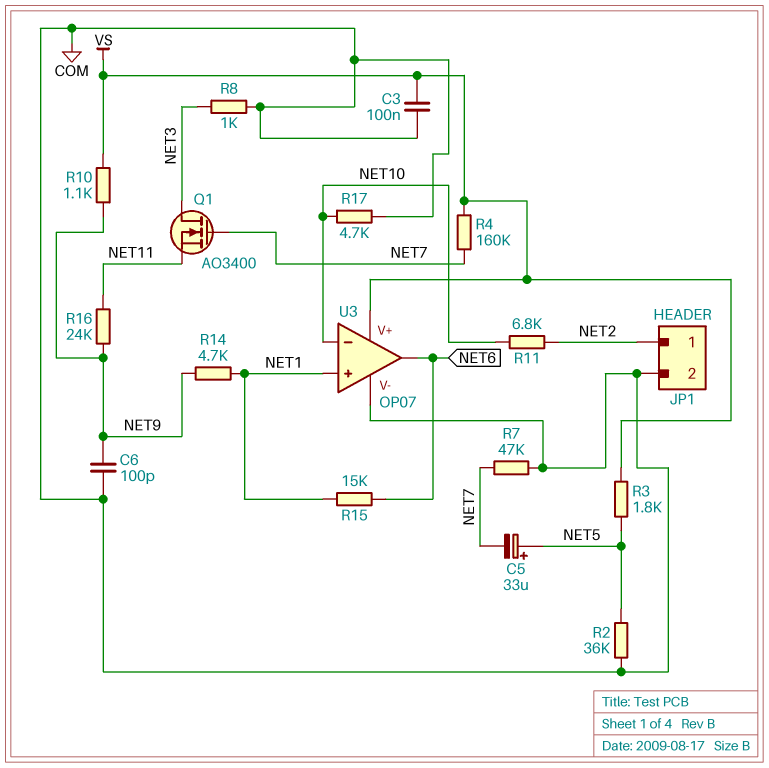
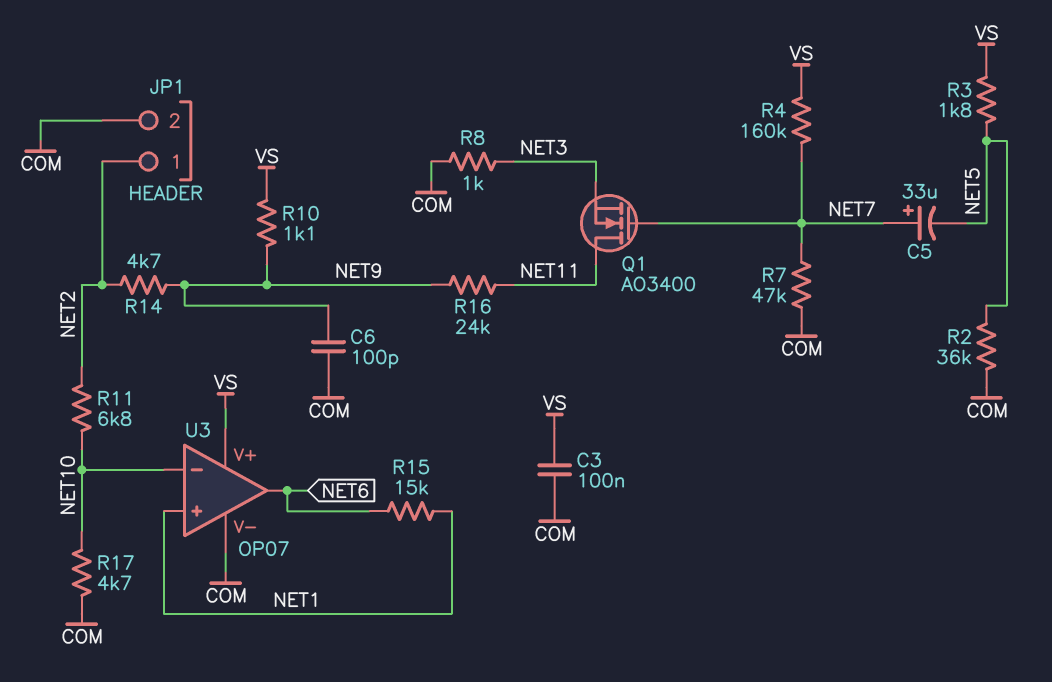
C5: 33uF (plus NET5, minus NET7) -> 33uF (plus NET7, minus NET5)
Q1: NMOS AO3400 (G NET7, D NET3, S NET11) -> NMOS AO3400 (G NET7, D NET11, S NET3)
R14: 4.7k (NET1, NET9) -> 4.7k (NET2, NET9)

